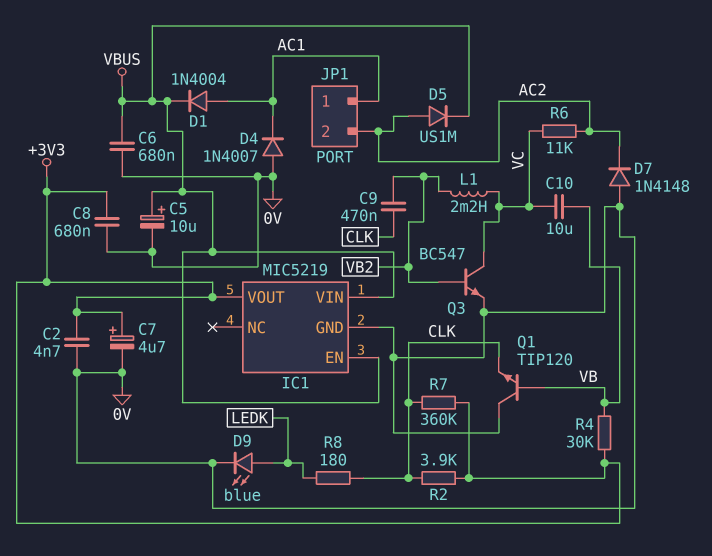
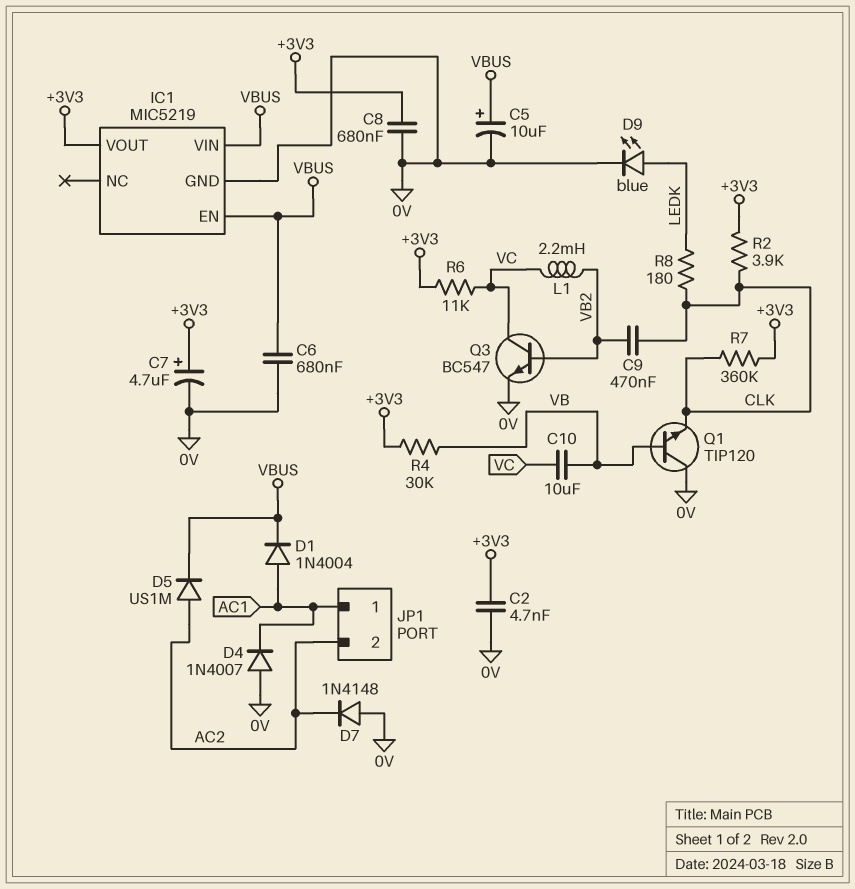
R6: 11k (AC2, VC) -> 11k (+3V3, VC)

